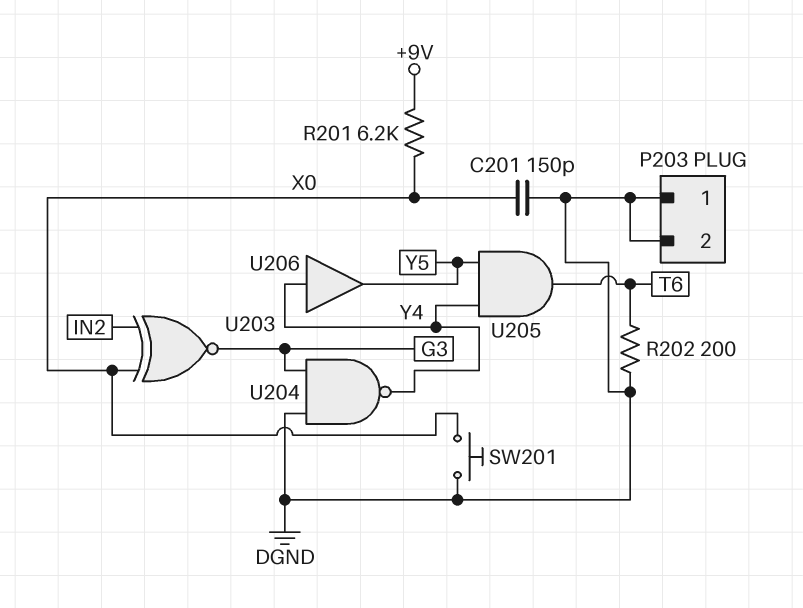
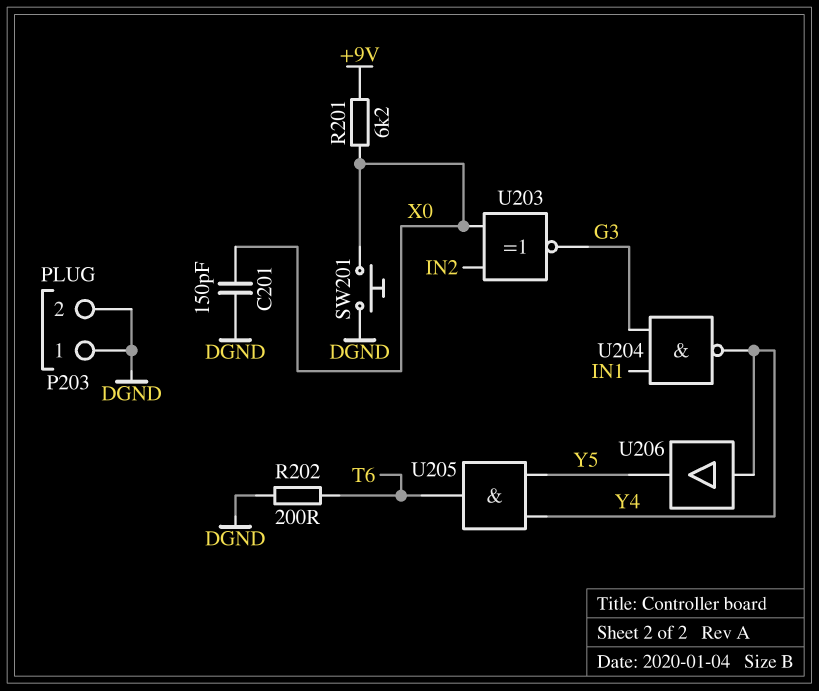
U204: NAND (in DGND, in G3, out Y4) -> NAND (in G3, in IN1, out Y4)

